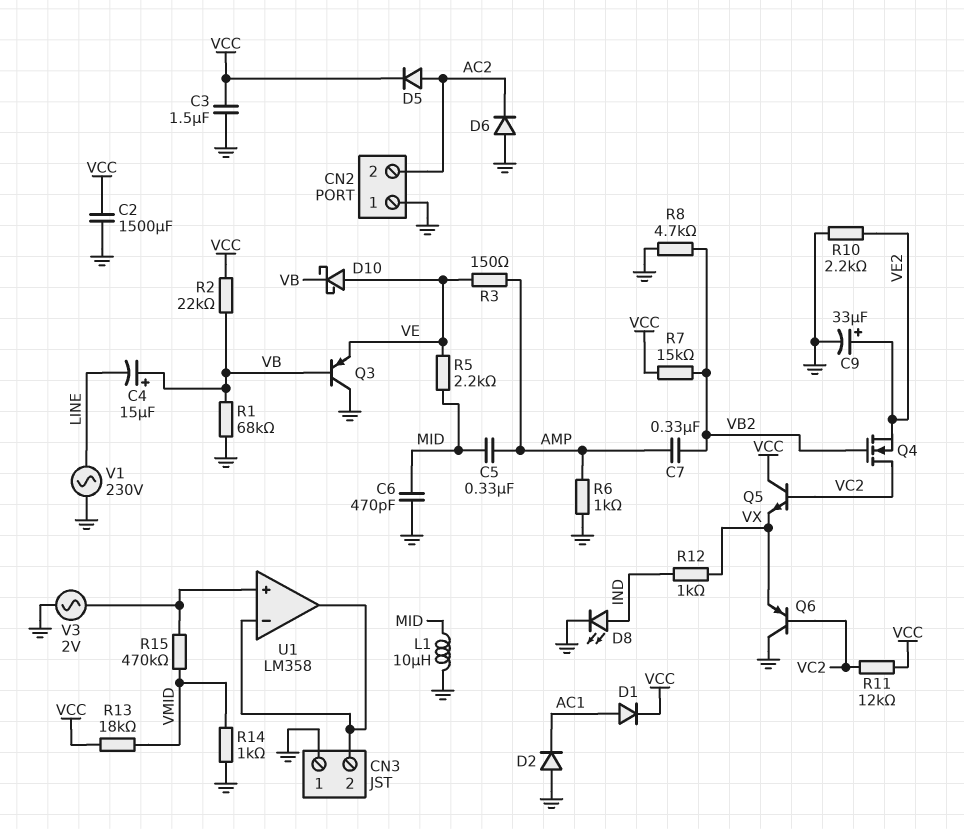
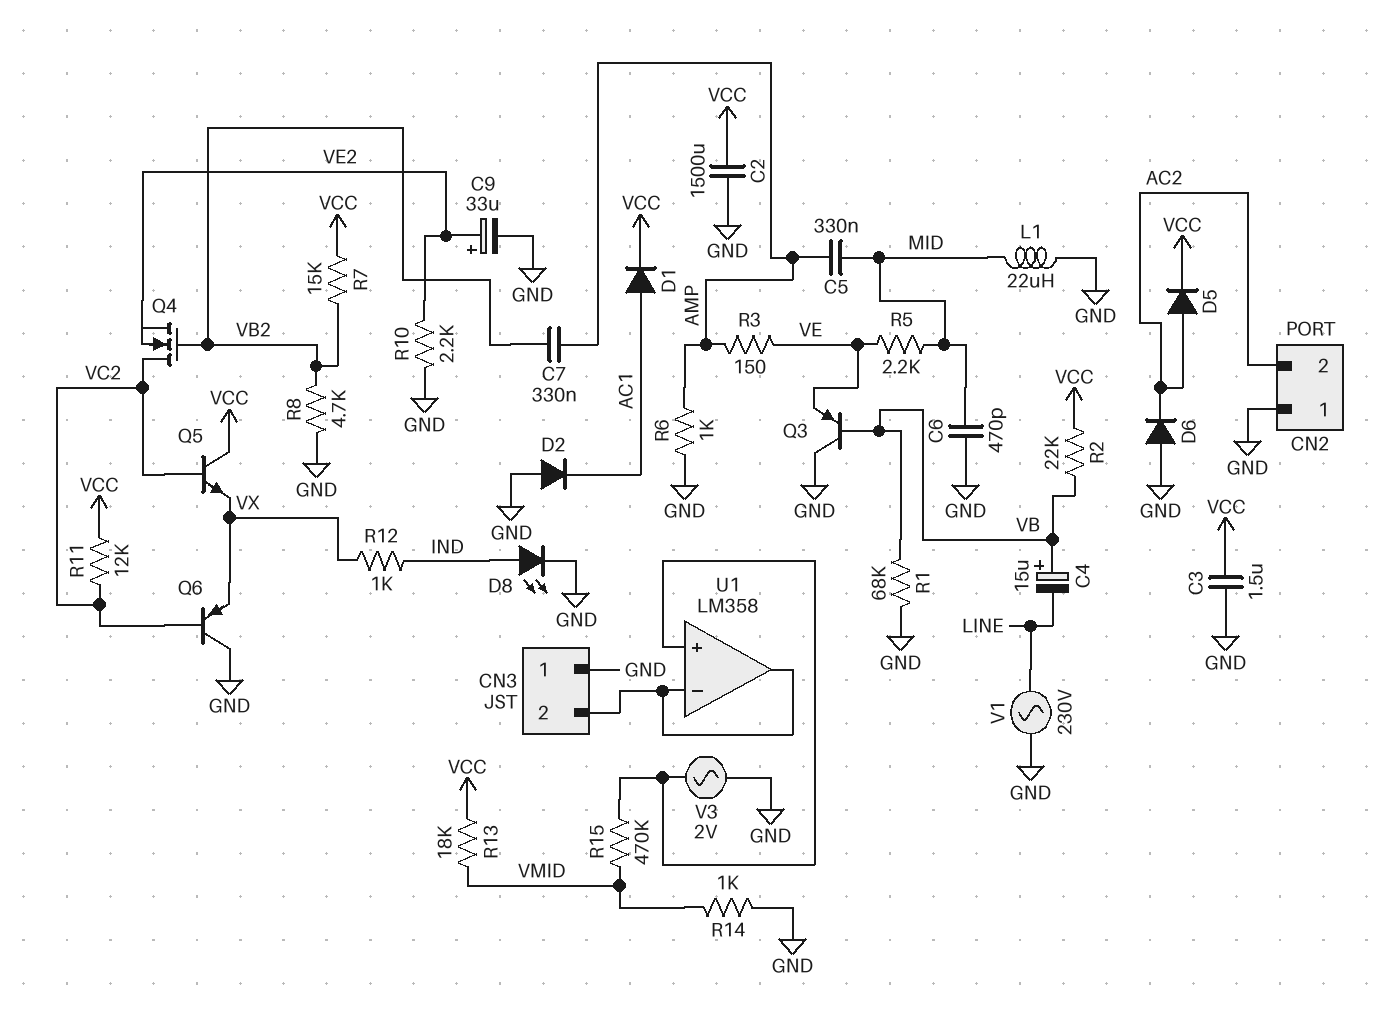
D10: schottky (A VE, K VB) -> none
L1: 10uH (GND, MID) -> 22uH (GND, MID)

